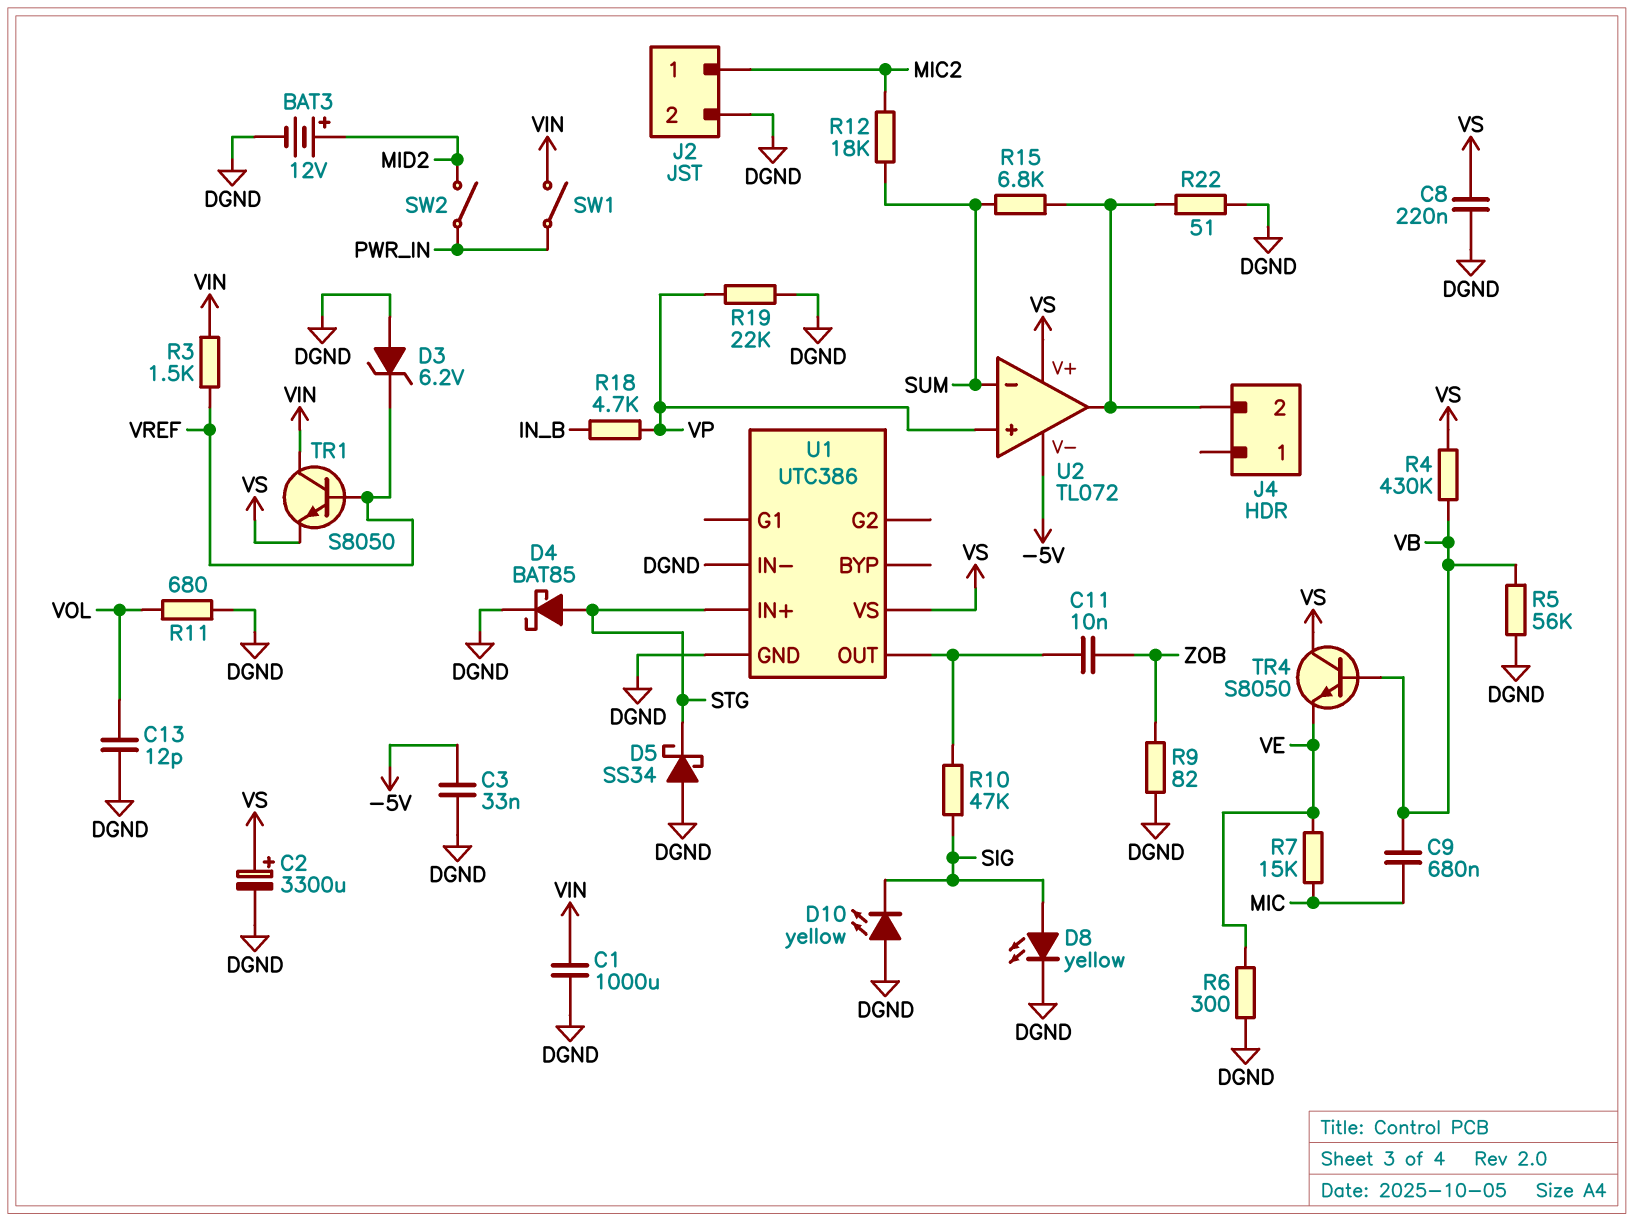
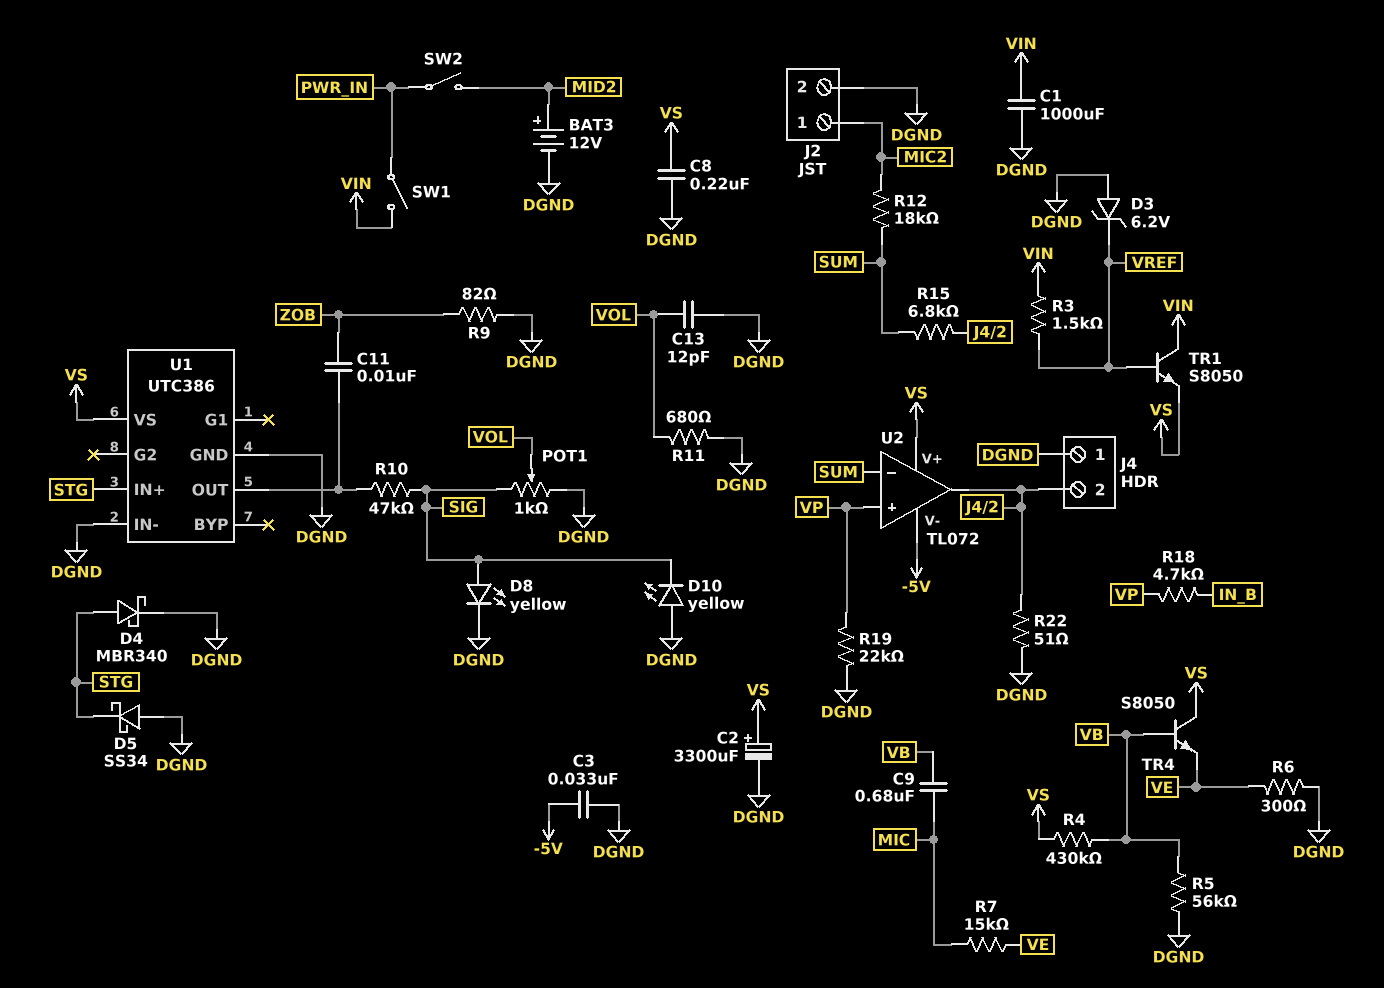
D4: schottky BAT85 (A STG, K DGND) -> schottky MBR340 (A STG, K DGND)
J4 pin 1: none -> DGND
POT1: none -> 1k (DGND, SIG, wiper VOL)

